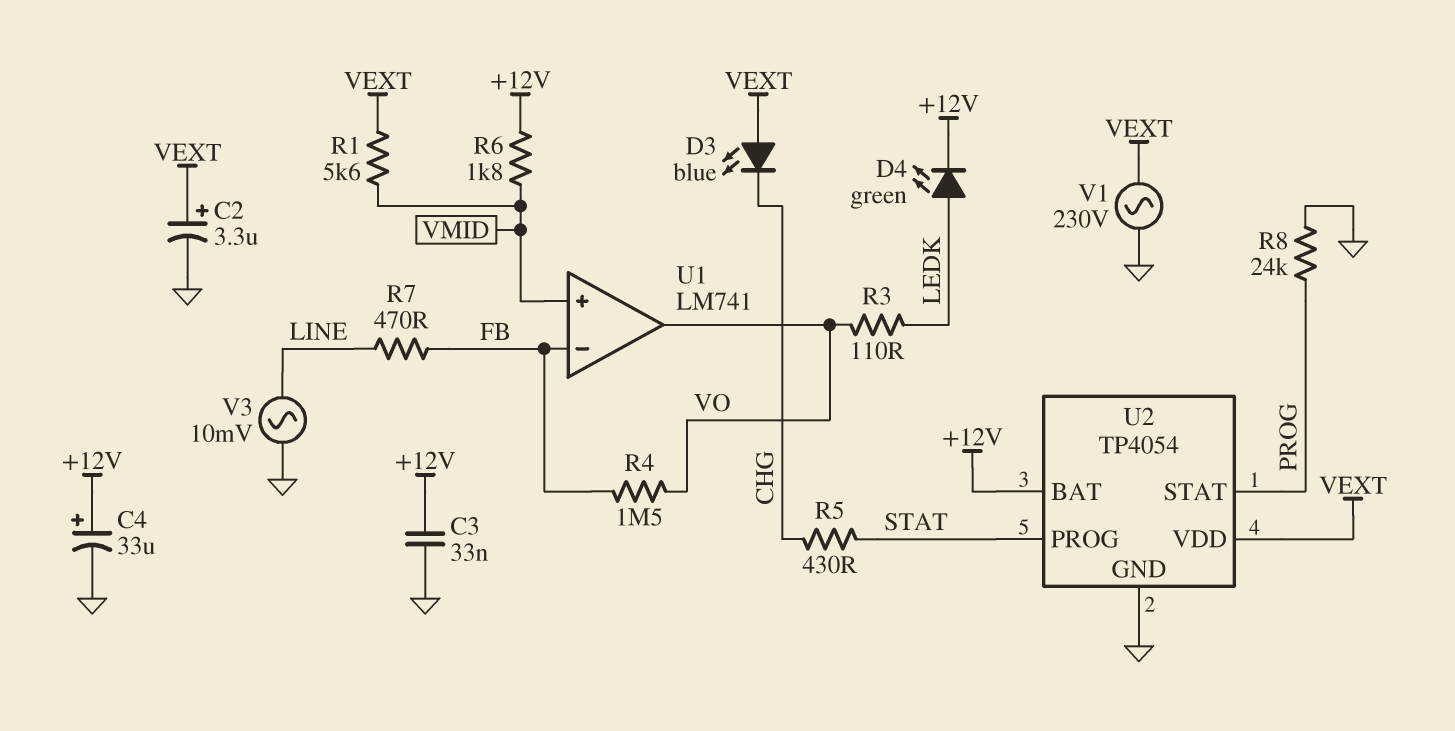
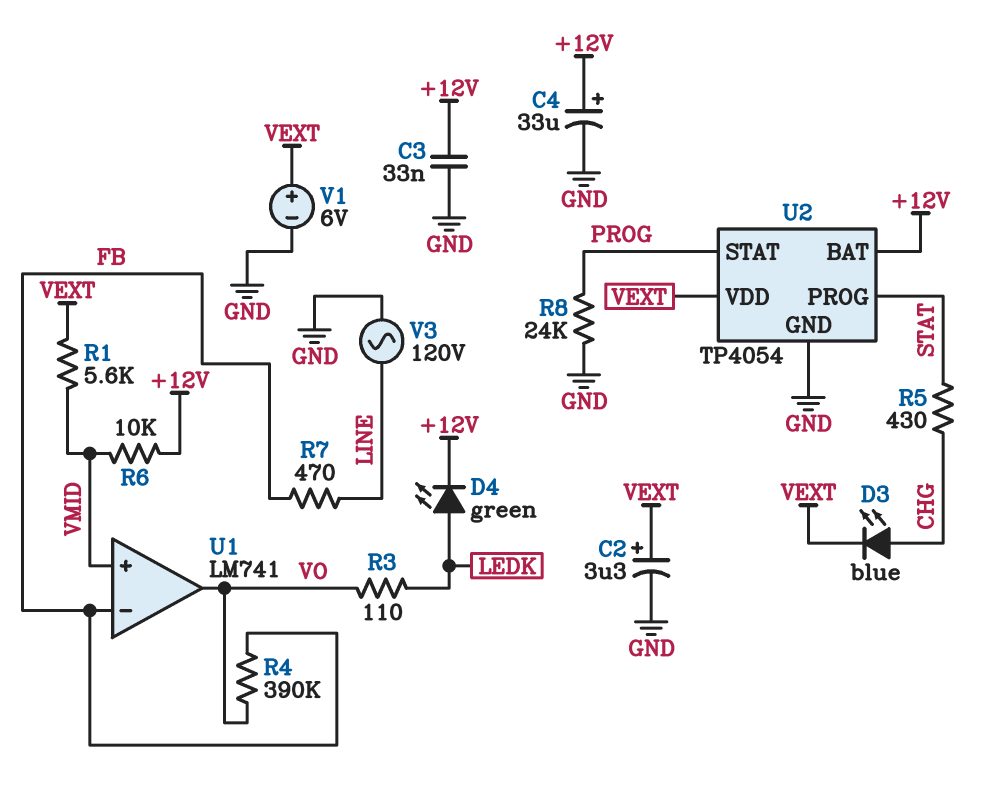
D3: LED blue (A VEXT, K CHG) -> LED blue (A CHG, K VEXT)
R4: 1.5M (FB, VO) -> 390k (FB, VO)
R6: 1.8k (+12V, VMID) -> 10k (+12V, VMID)
V1: AC 230V (GND, VEXT) -> 6V (plus VEXT, minus GND)
V3: AC 10mV (GND, LINE) -> AC 120V (GND, LINE)

